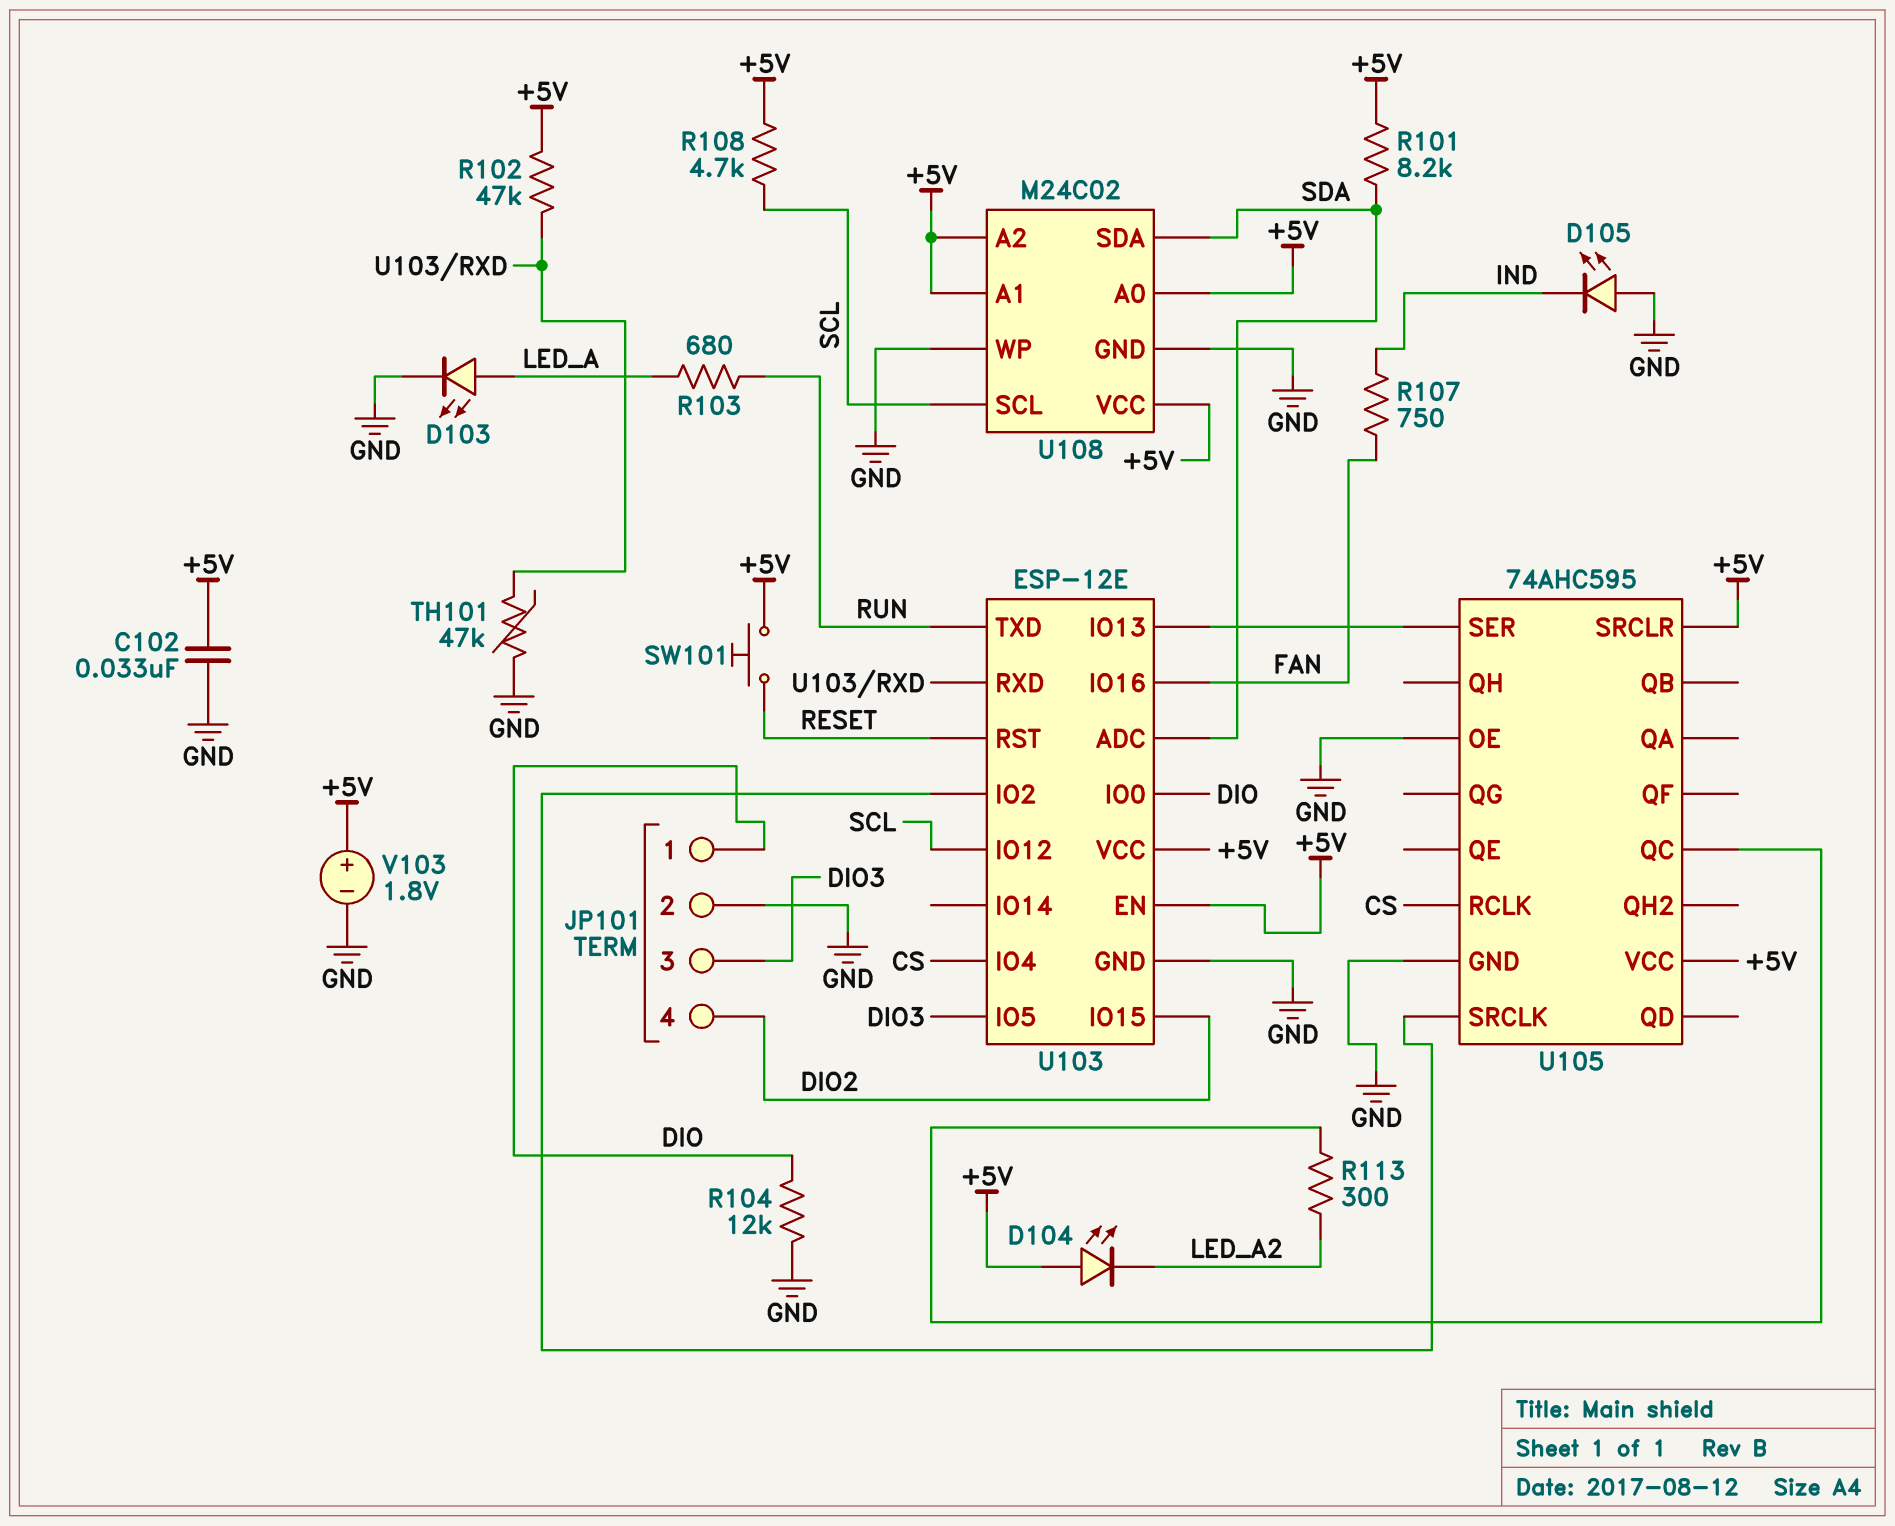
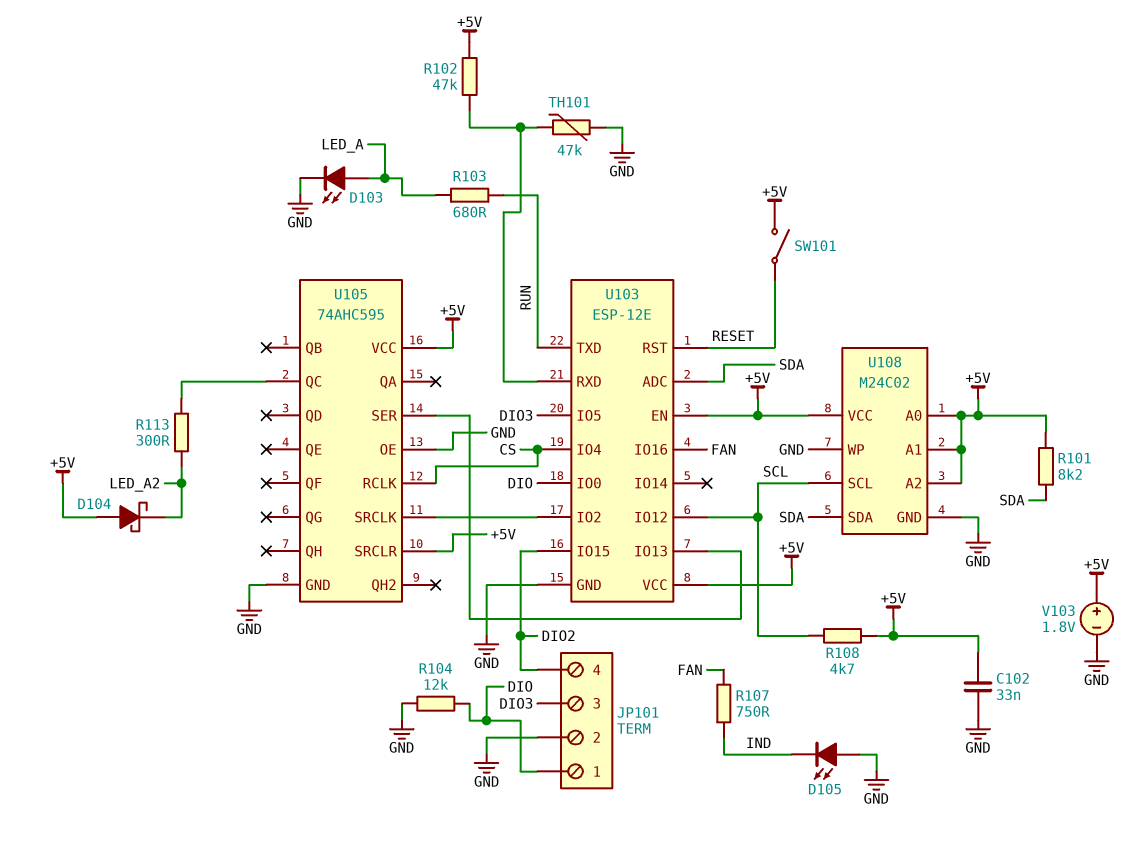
D104: LED (A +5V, K LED_A2) -> schottky (A +5V, K LED_A2)
SW101: button (+5V, RESET) -> switch (+5V, RESET)

